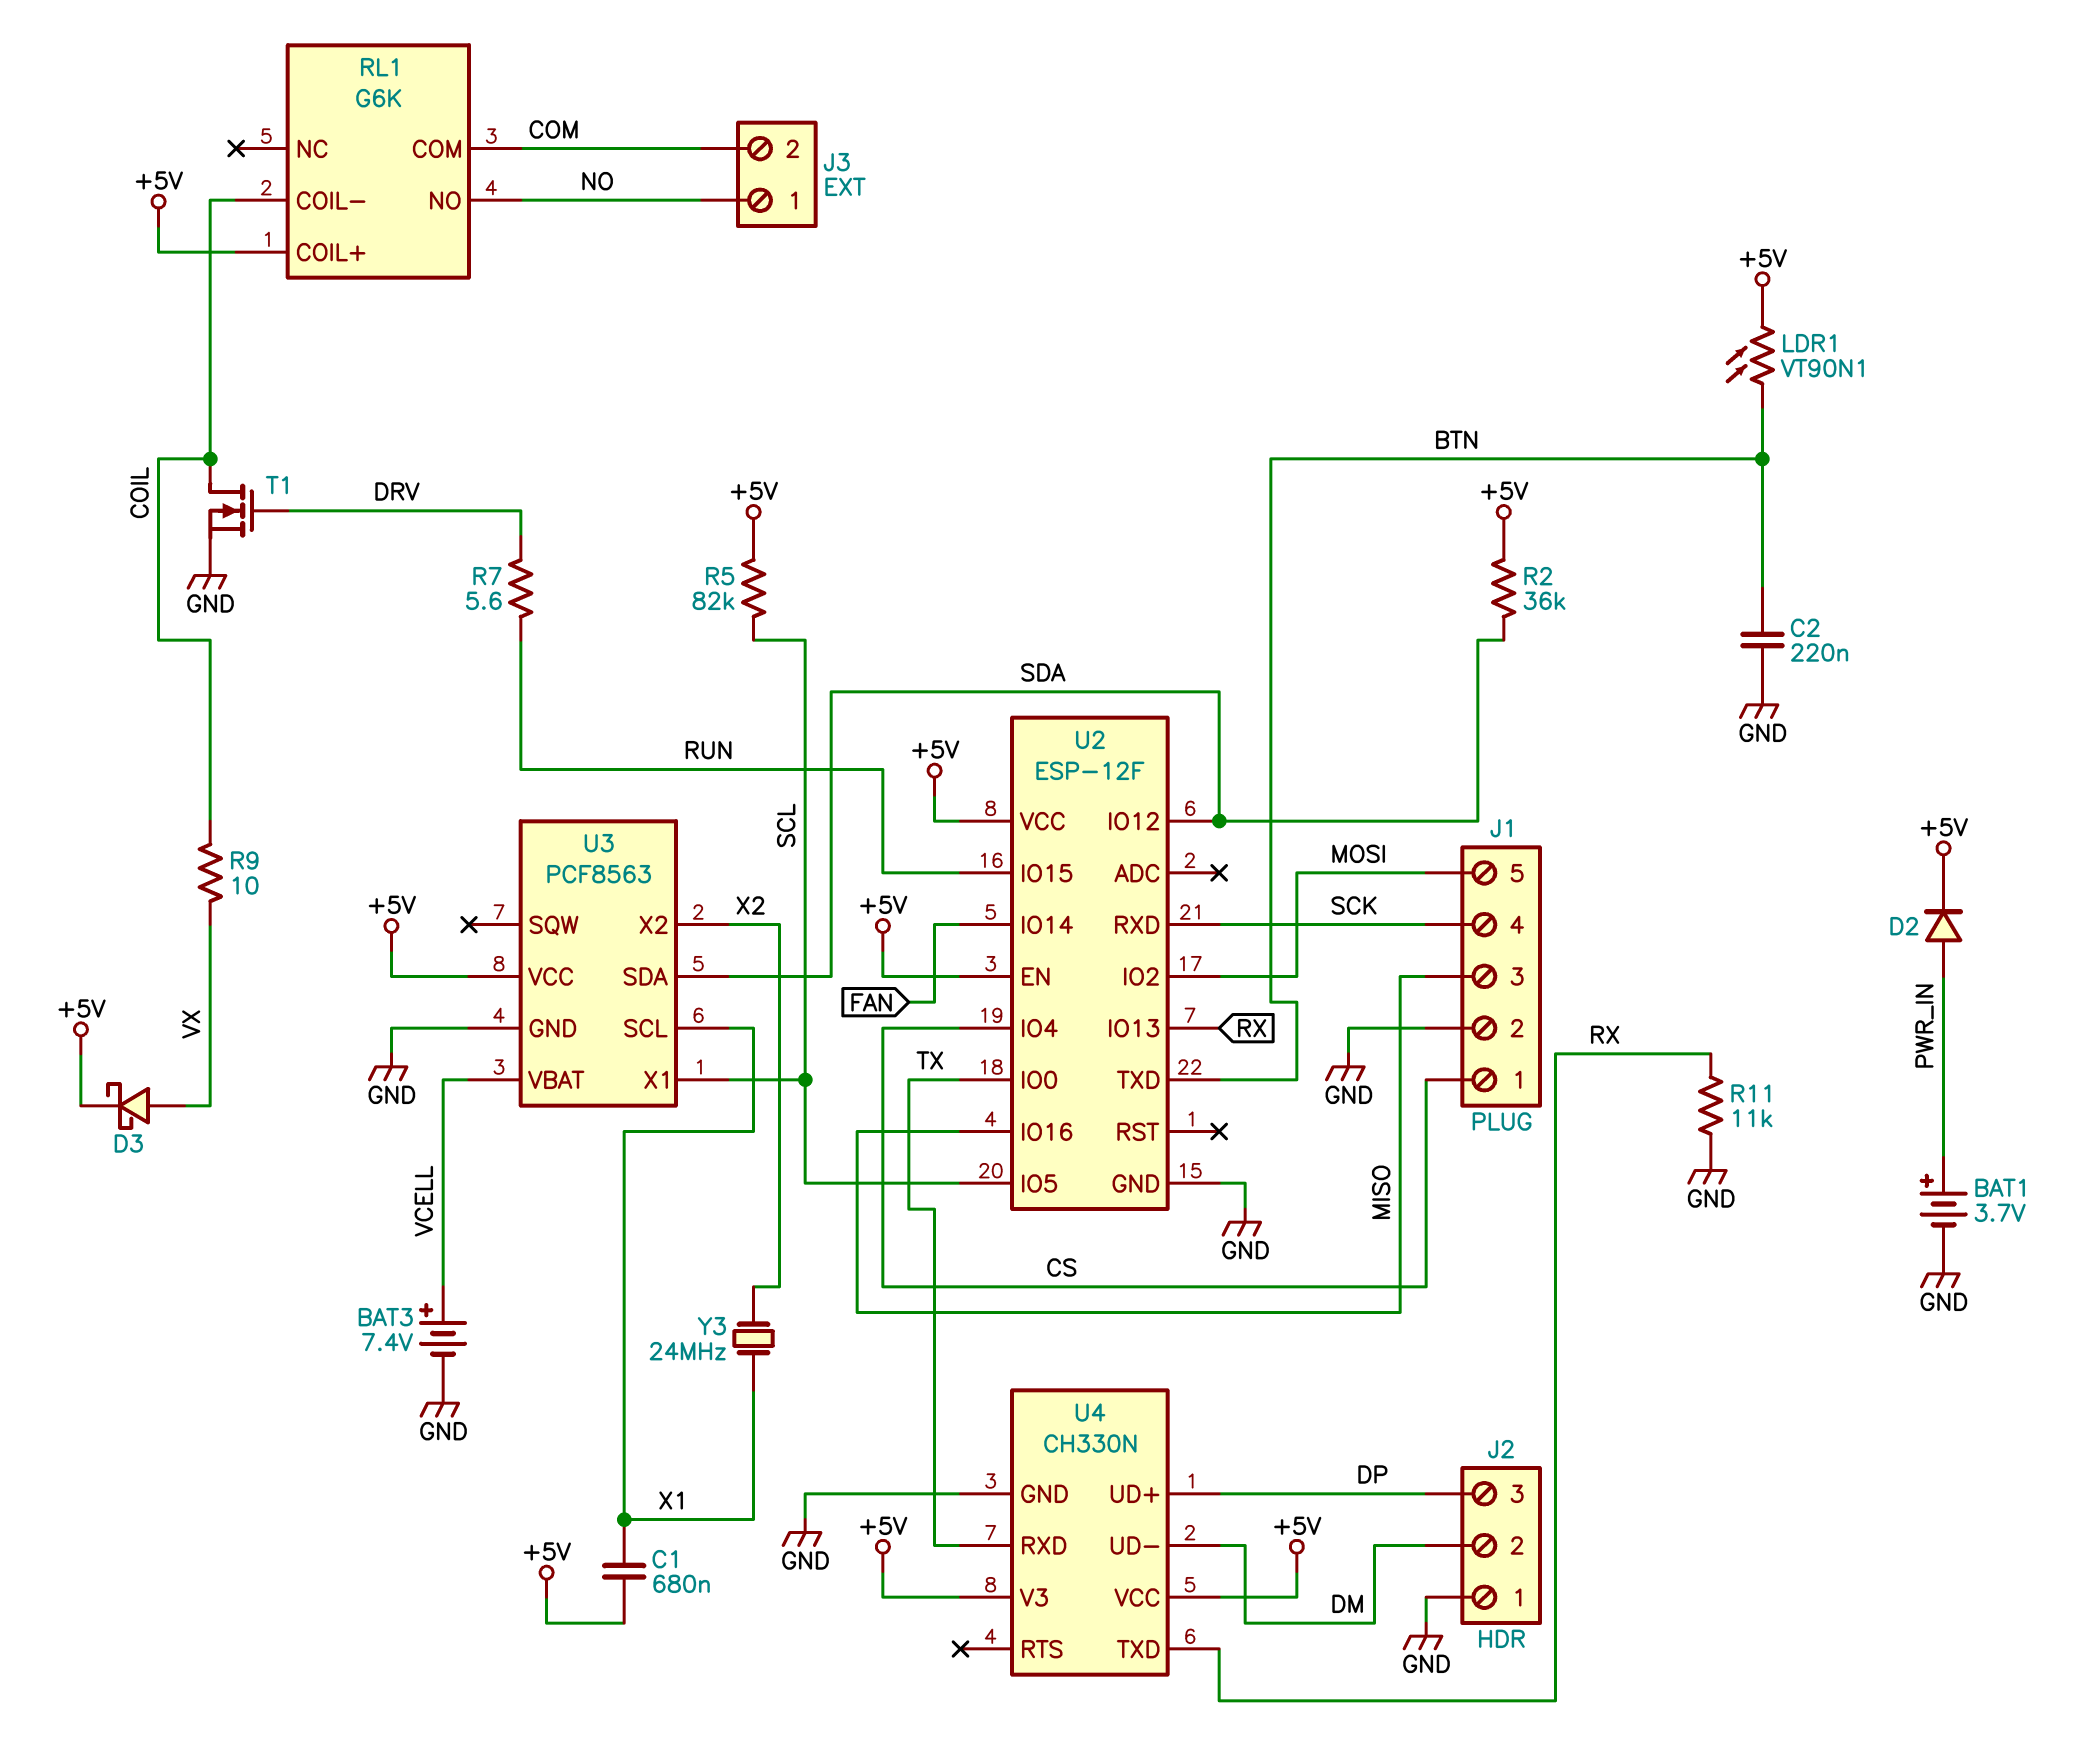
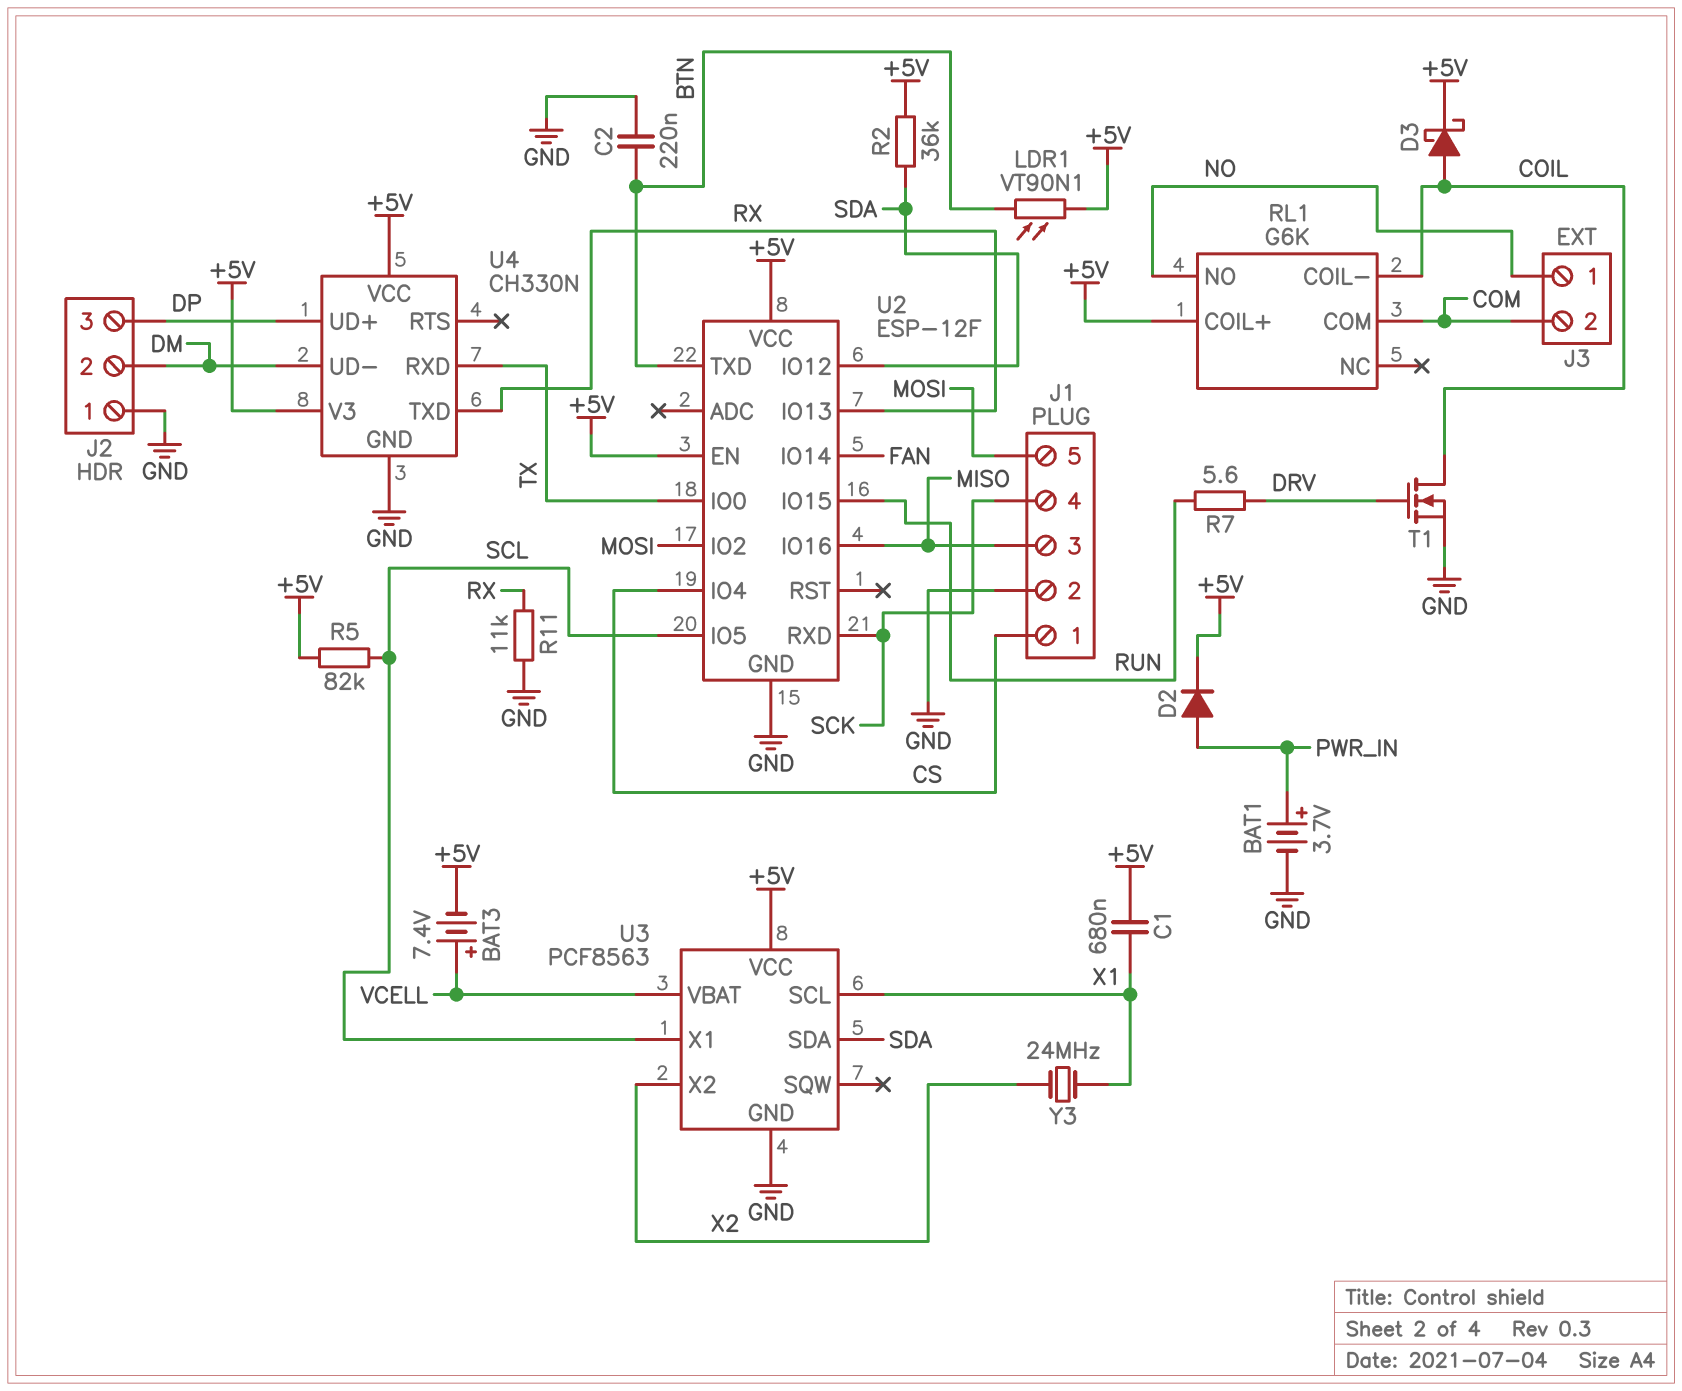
BAT3: 7.4V (plus VCELL, minus GND) -> 7.4V (plus VCELL, minus +5V)
D3: schottky (A VX, K +5V) -> schottky (A COIL, K +5V)
R9: 10 (COIL, VX) -> none

